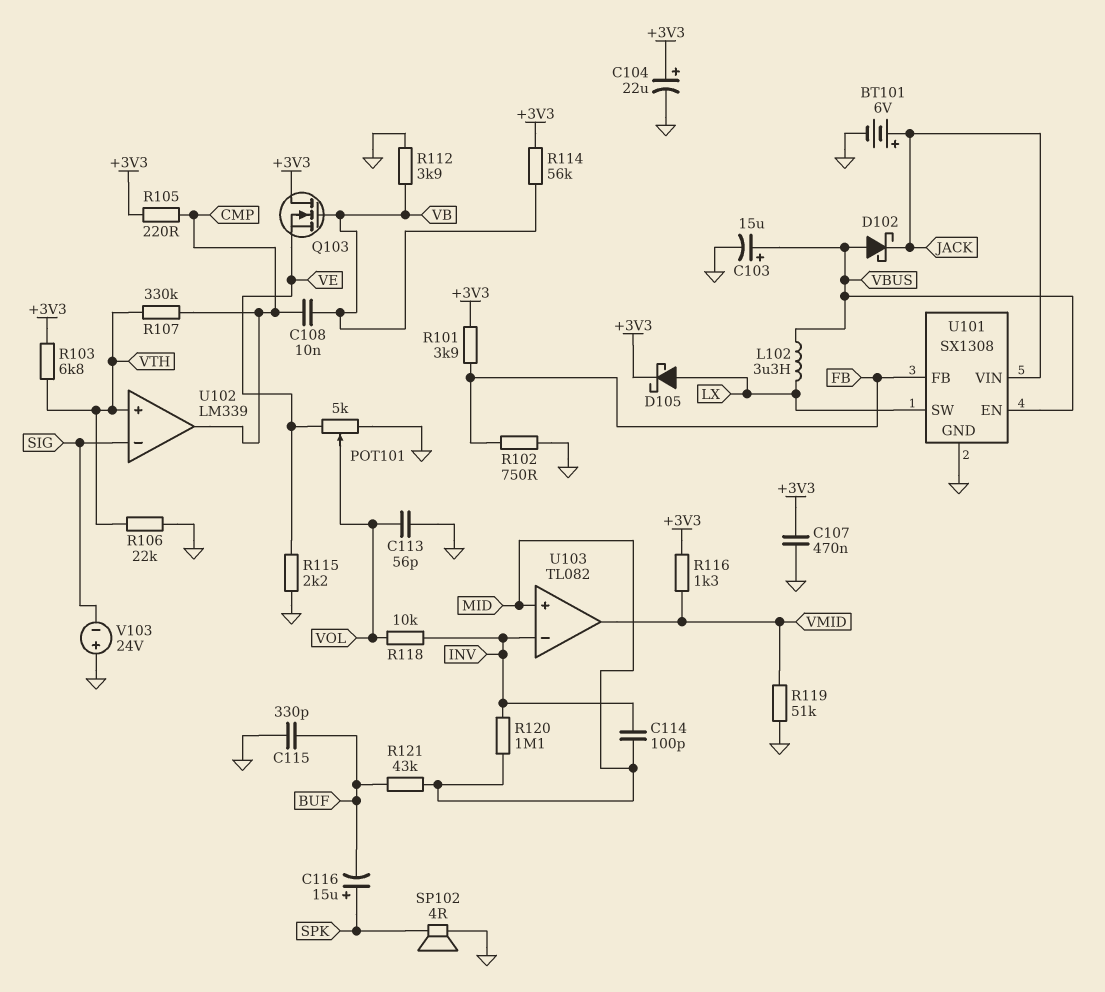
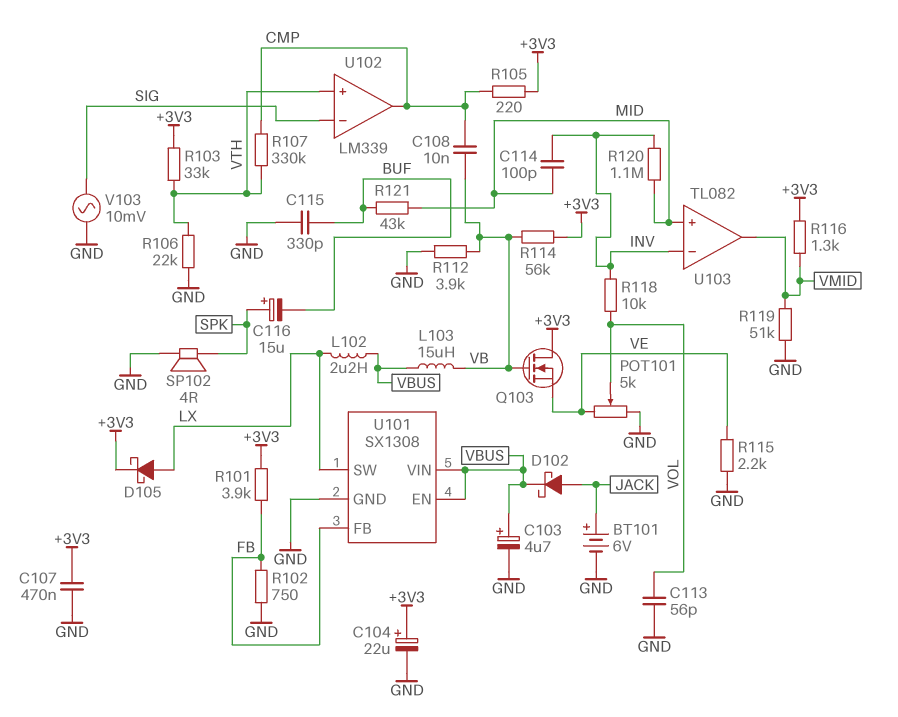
C103: 15uF (plus VBUS, minus GND) -> 4.7uF (plus VBUS, minus GND)
D102: schottky (A VBUS, K JACK) -> schottky (A JACK, K VBUS)
L102: 3.3uH (LX, VBUS) -> 2.2uH (LX, VBUS)
L103: none -> 15uH (VB, VBUS)
R103: 6.8k (+3V3, VTH) -> 33k (+3V3, VTH)
U101 pin VIN: JACK -> VBUS
V103: 24V (plus GND, minus SIG) -> AC 10mV (GND, SIG)

